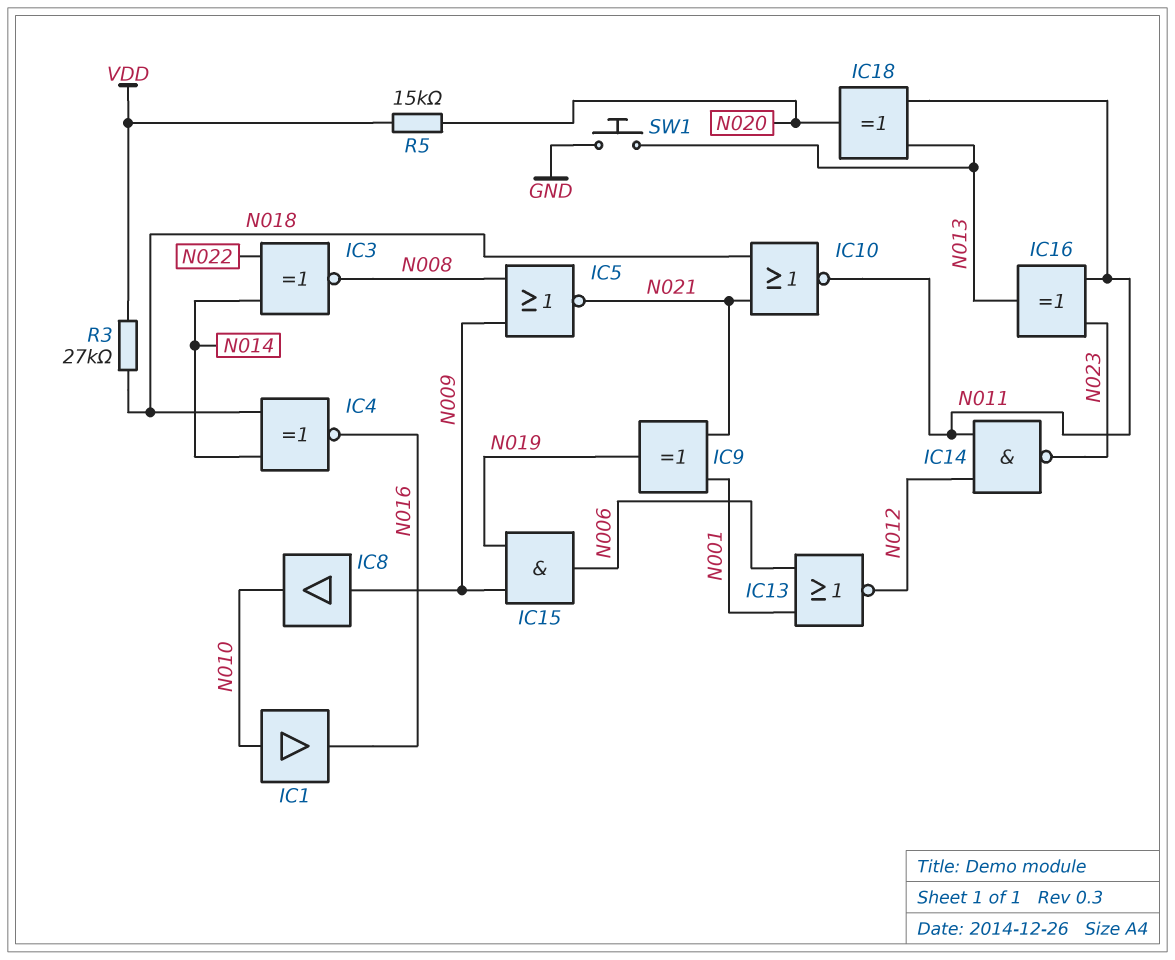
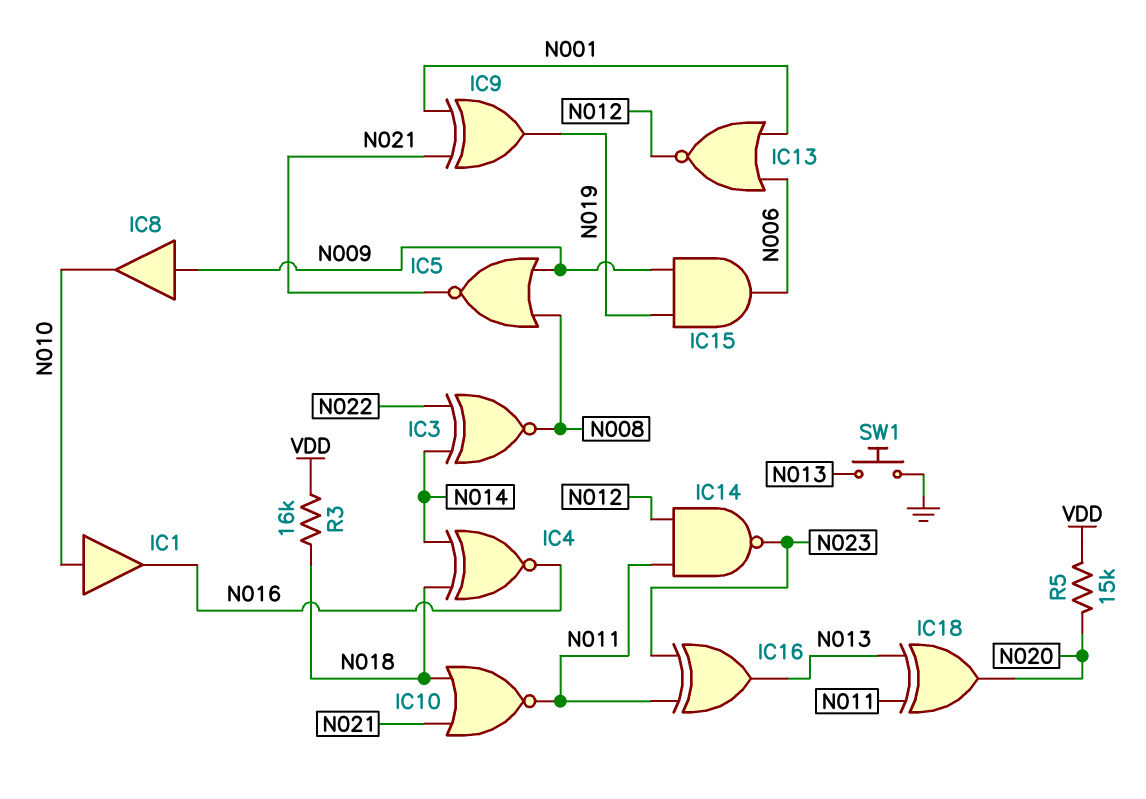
R3: 27k (N018, VDD) -> 16k (N018, VDD)

